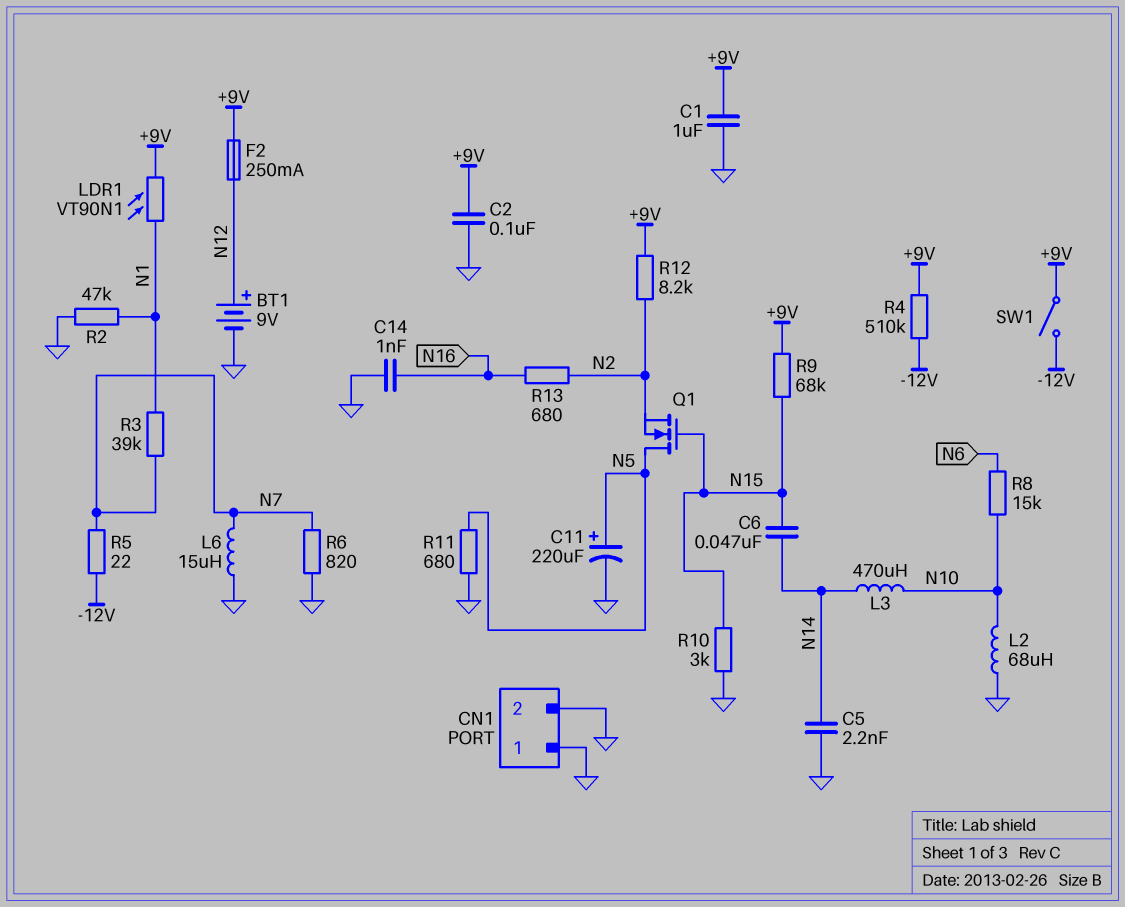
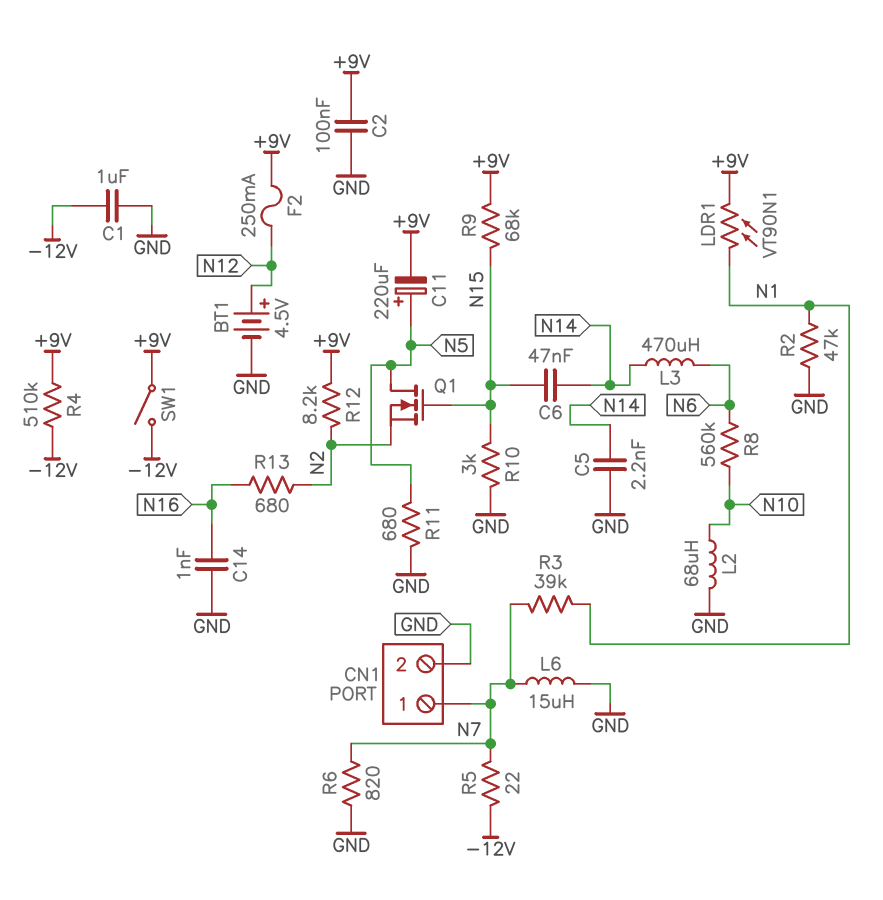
BT1: 9V (plus N12, minus GND) -> 4.5V (plus N12, minus GND)
C1: 1uF (+9V, GND) -> 1uF (-12V, GND)
C11: 220uF (plus N5, minus GND) -> 220uF (plus N5, minus +9V)
CN1 pin 1: GND -> N7
L3: 470uH (N10, N14) -> 470uH (N6, N14)
R8: 15k (N6, N10) -> 560k (N6, N10)

